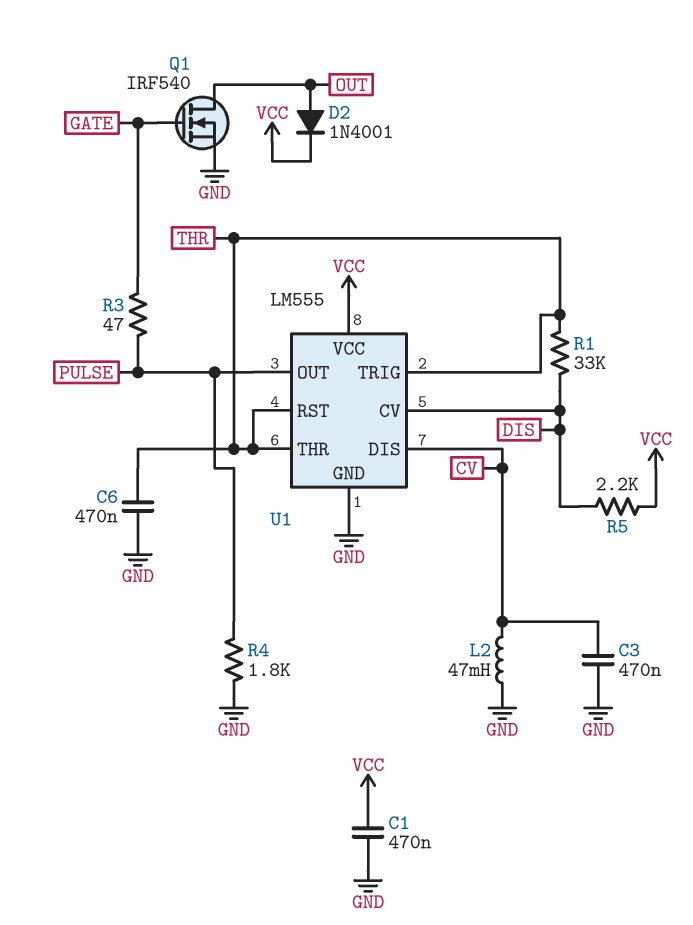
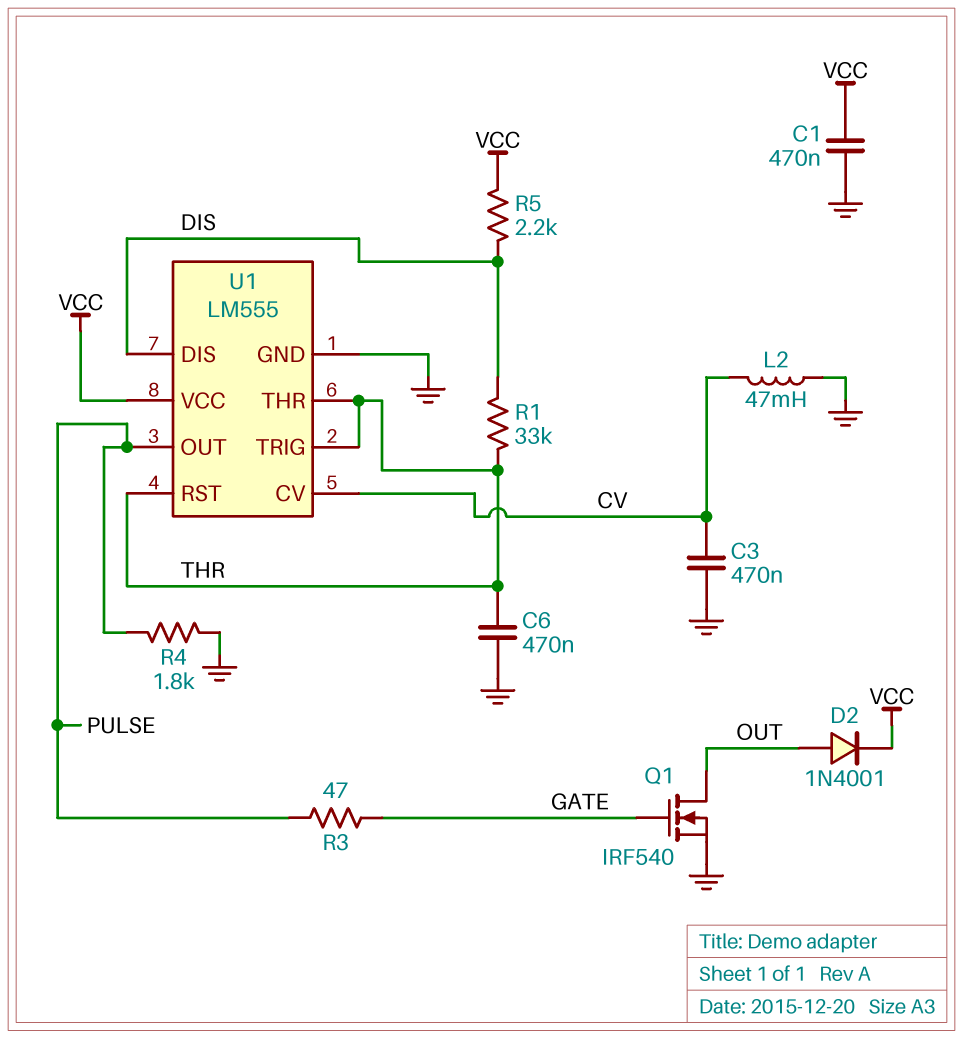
U1 pin CV: DIS -> CV
U1 pin DIS: CV -> DIS

